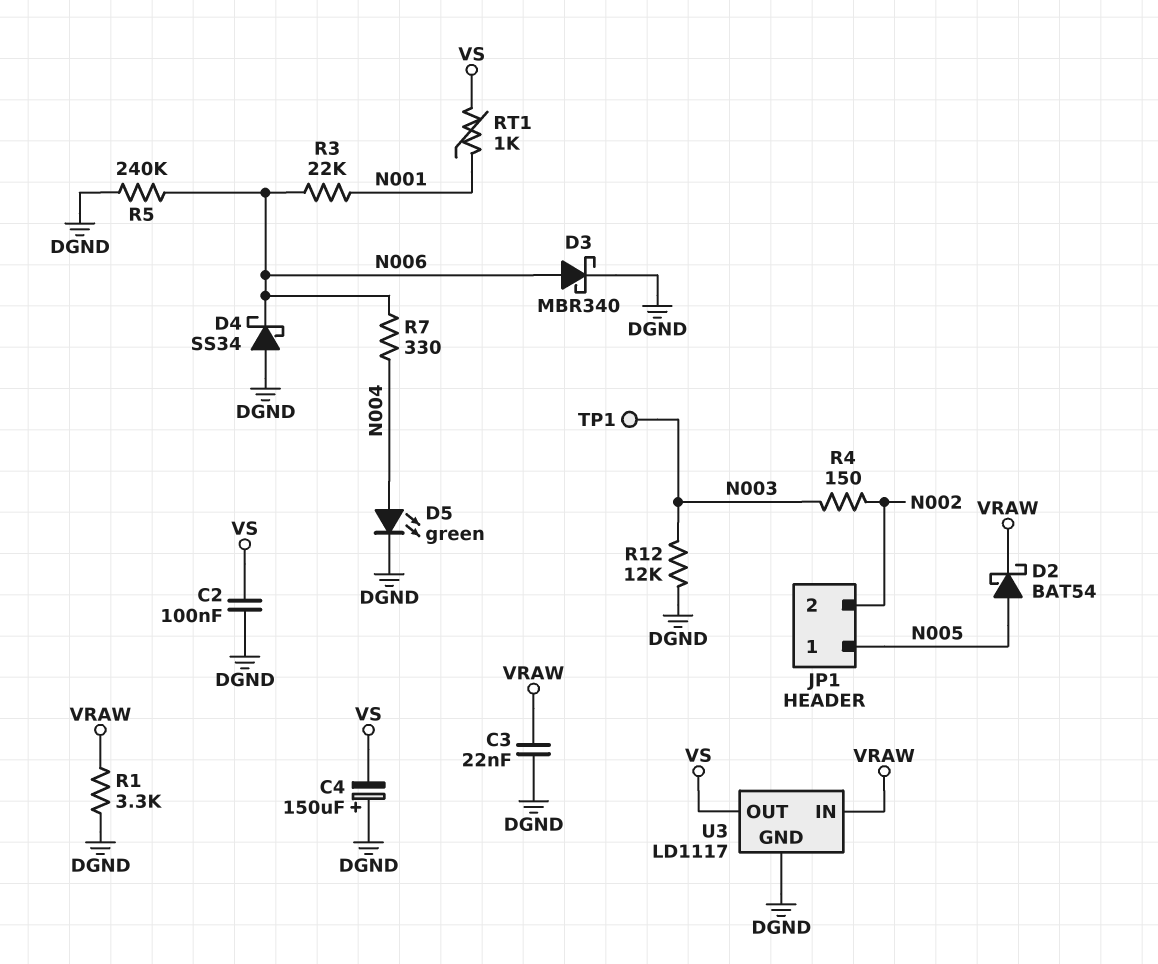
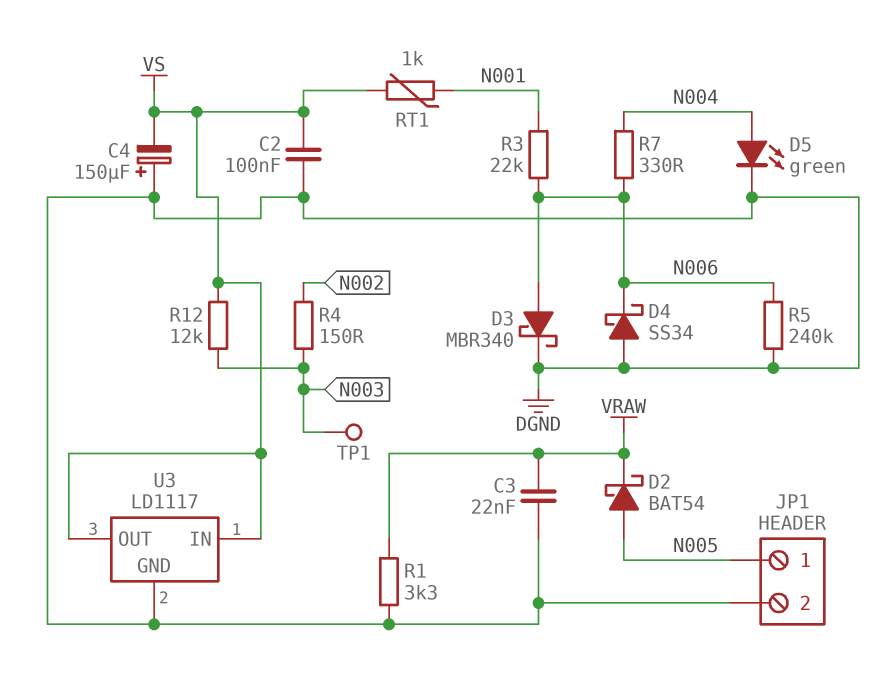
JP1 pin 2: N002 -> DGND
R12: 12k (DGND, N003) -> 12k (N003, VS)
U3 pin IN: VRAW -> VS

